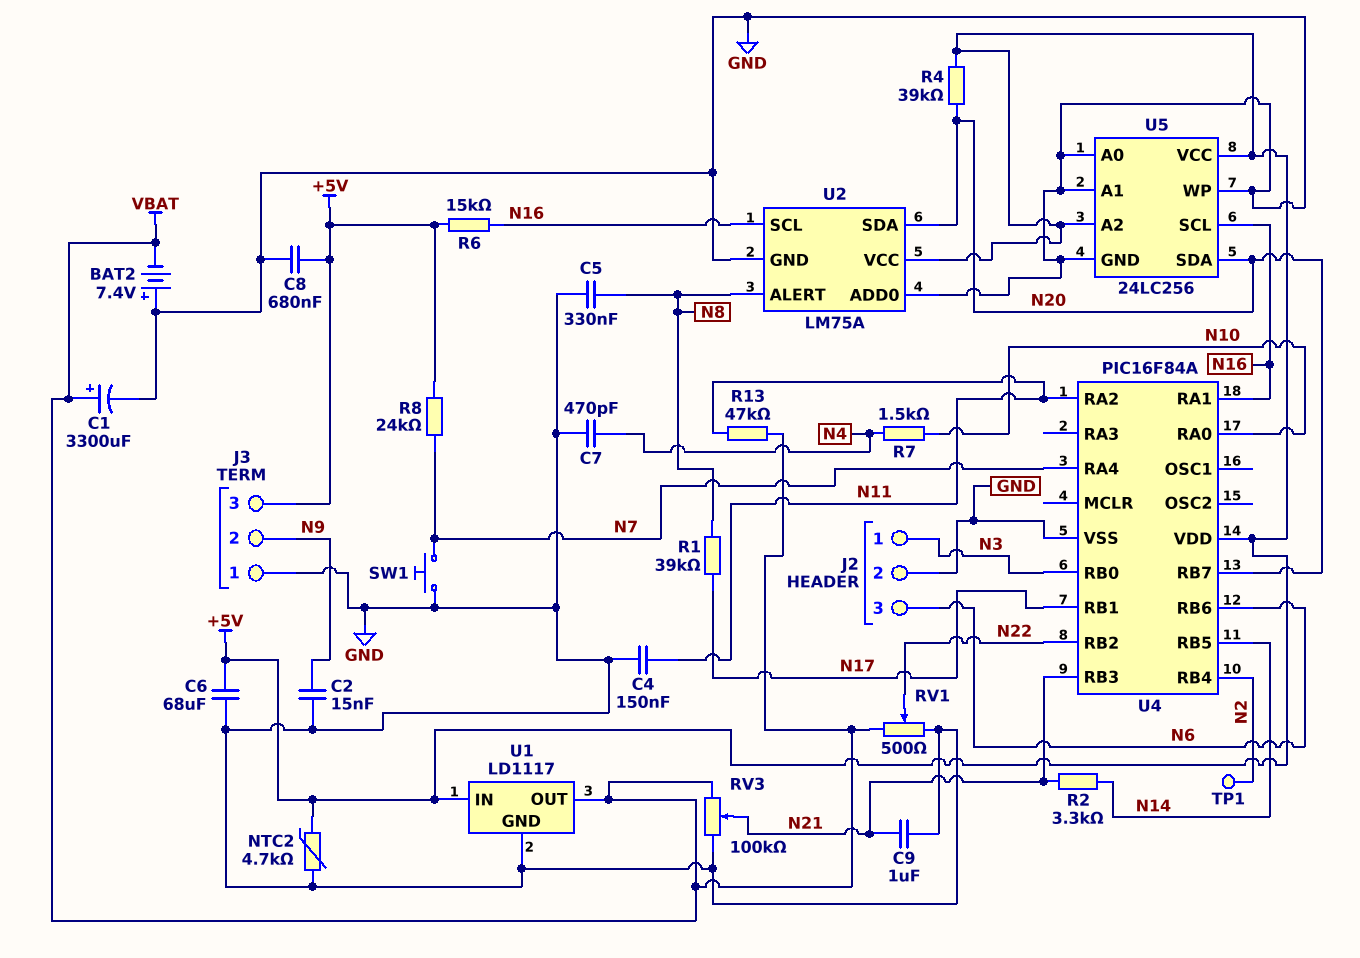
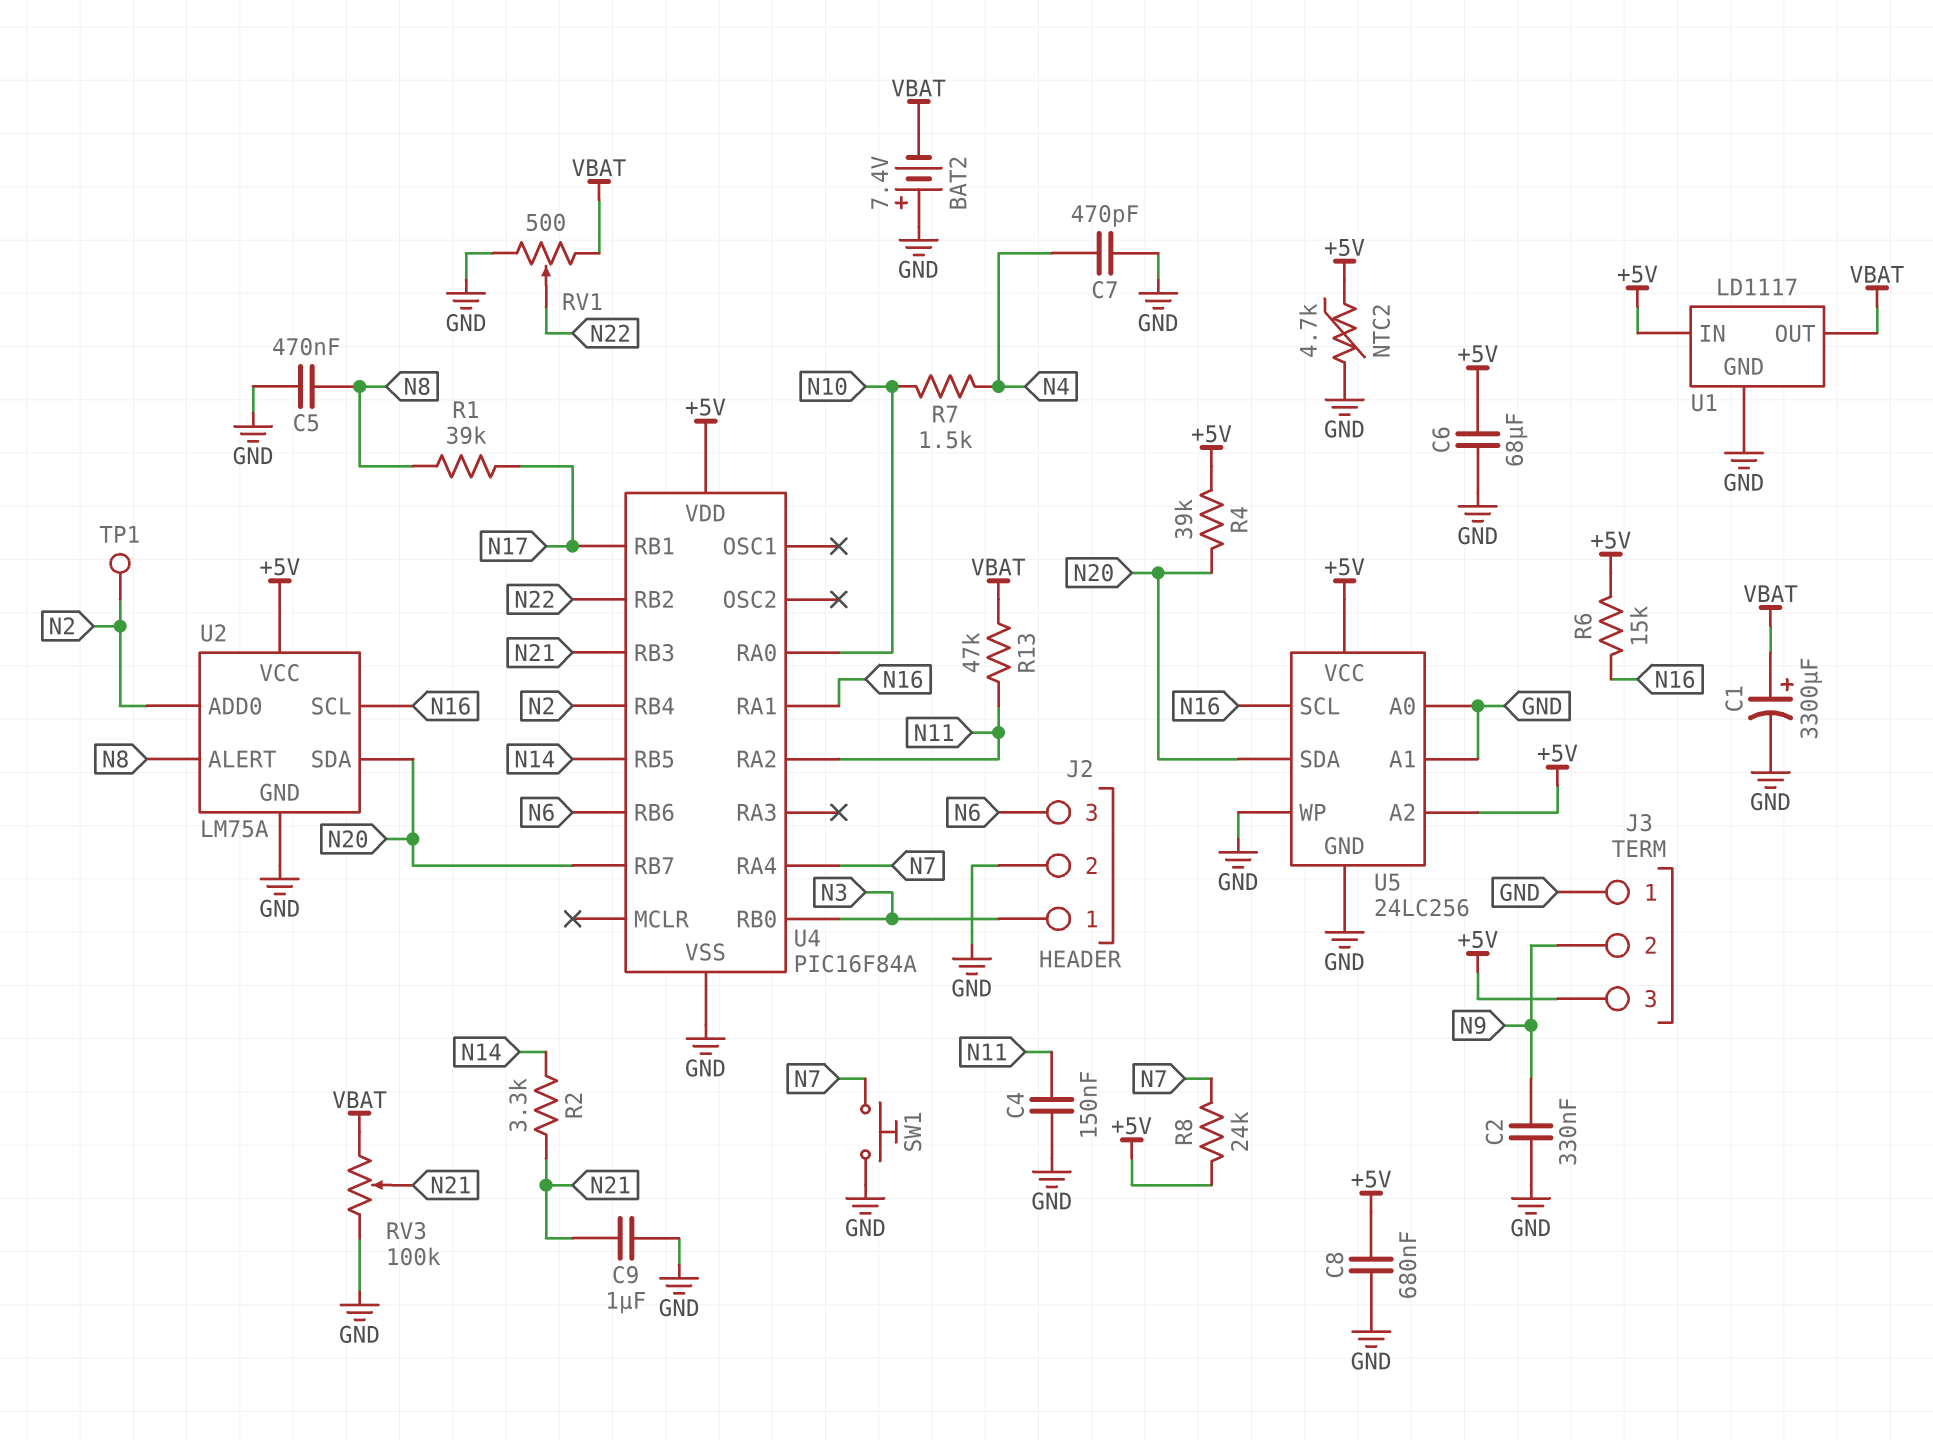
C2: 15nF (GND, N9) -> 330nF (GND, N9)
C5: 330nF (GND, N8) -> 470nF (GND, N8)
U2 pin ADD0: GND -> N2

